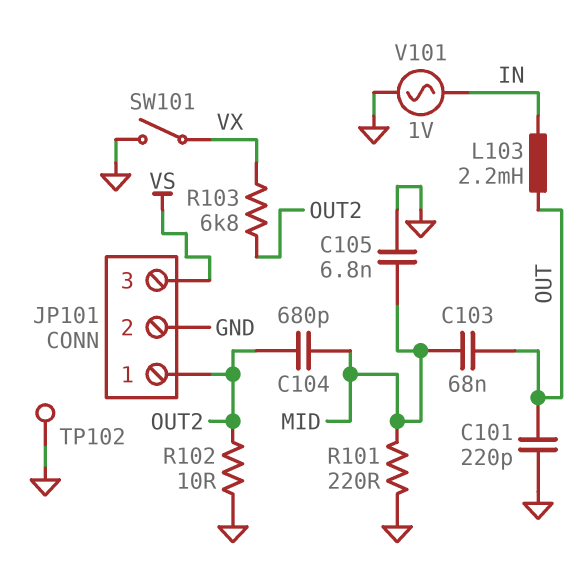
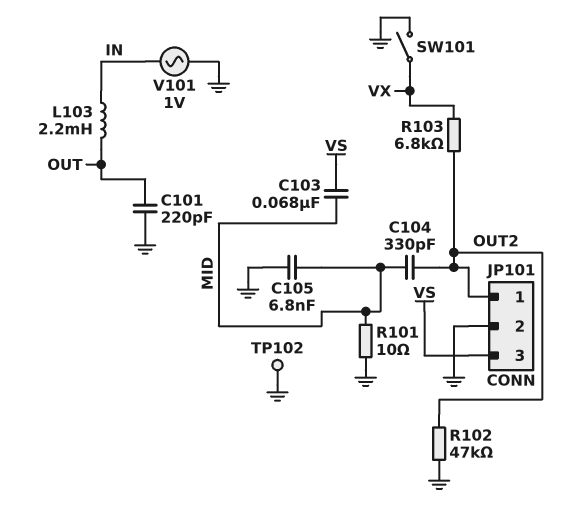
C103: 68nF (MID, OUT) -> 68nF (MID, VS)
C104: 680pF (MID, OUT2) -> 330pF (MID, OUT2)
R101: 220 (GND, MID) -> 10 (GND, MID)
R102: 10 (GND, OUT2) -> 47k (GND, OUT2)

